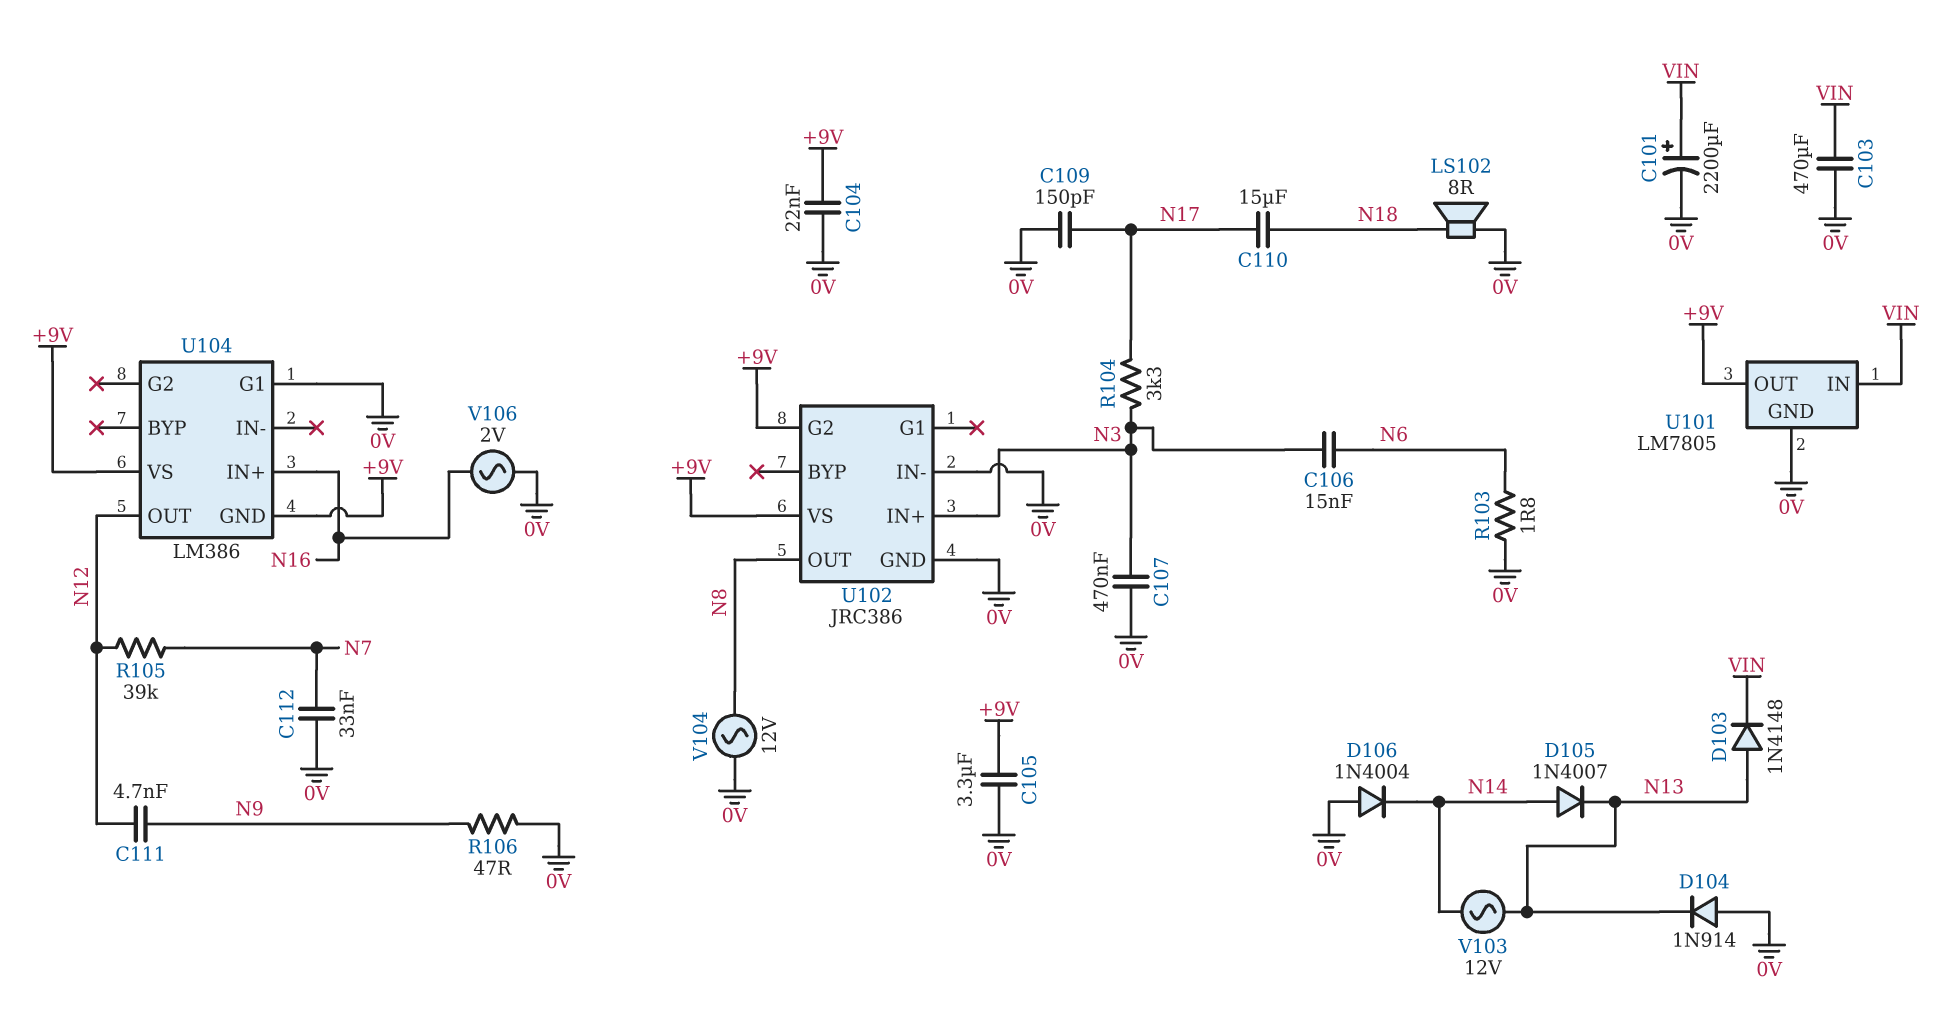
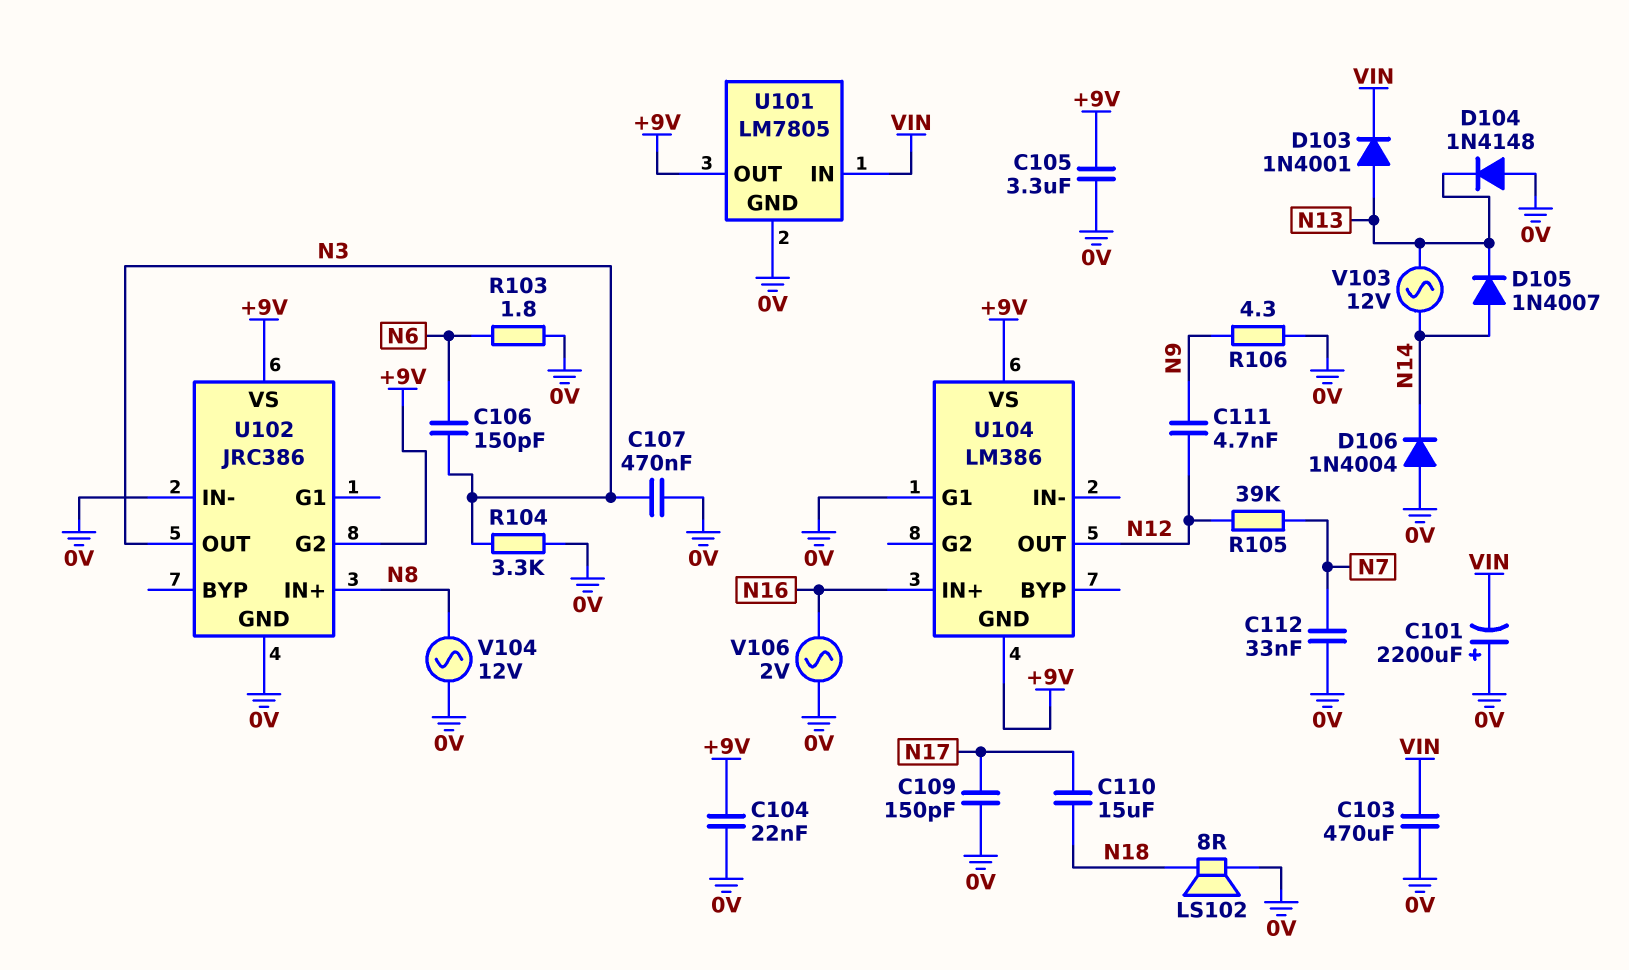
C101: 2200uF (plus VIN, minus 0V) -> 2200uF (plus 0V, minus VIN)
C106: 15nF (N3, N6) -> 150pF (N3, N6)
D103: diode 1N4148 (A N13, K VIN) -> diode 1N4001 (A N13, K VIN)
D104: diode 1N914 (A 0V, K N13) -> diode 1N4148 (A 0V, K N13)
R104: 3.3k (N3, N17) -> 3.3k (0V, N3)
R106: 47 (0V, N9) -> 4.3 (0V, N9)
U102 pin IN+: N3 -> N8
U102 pin OUT: N8 -> N3

